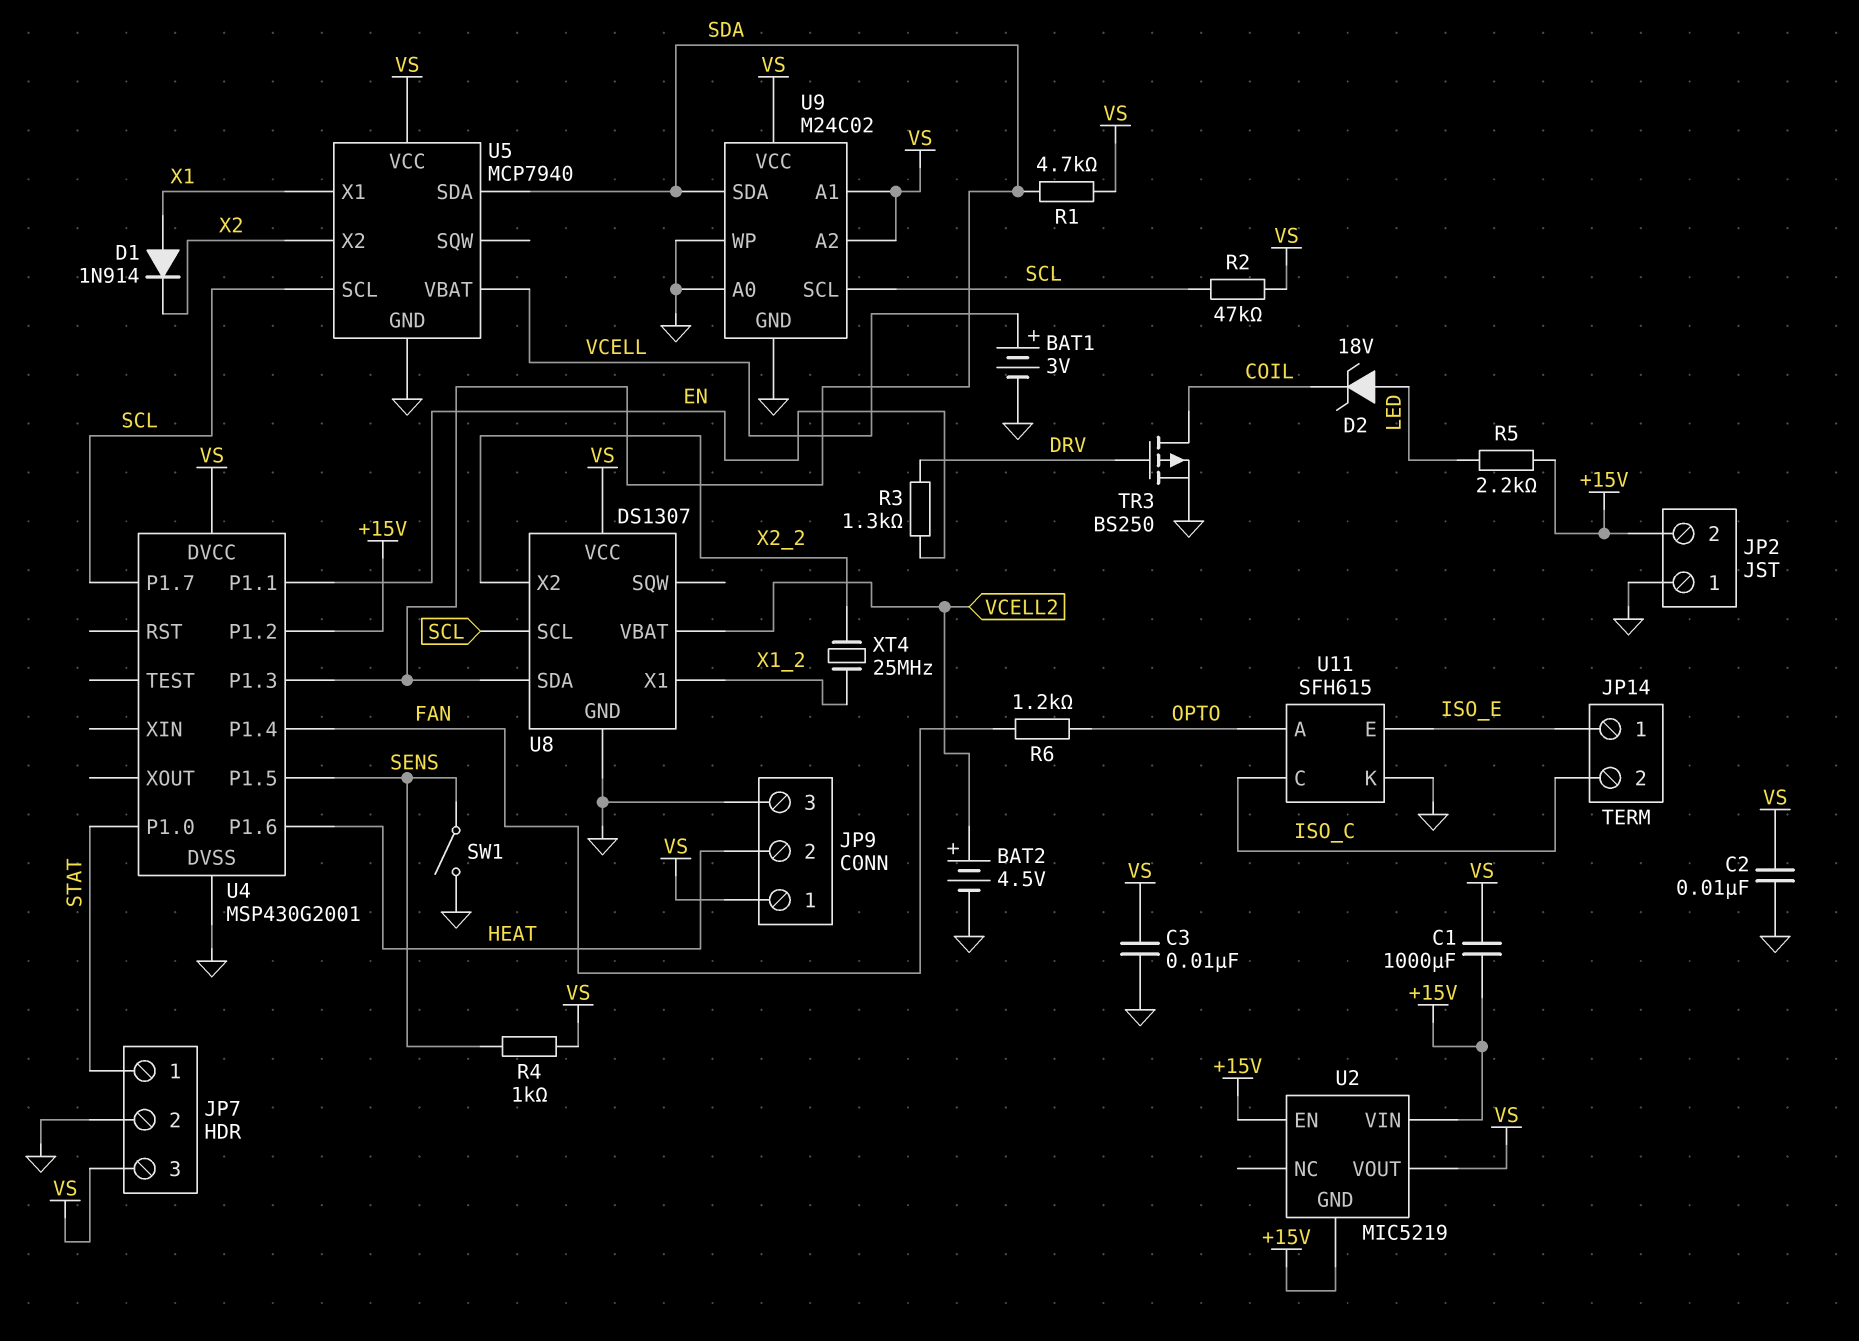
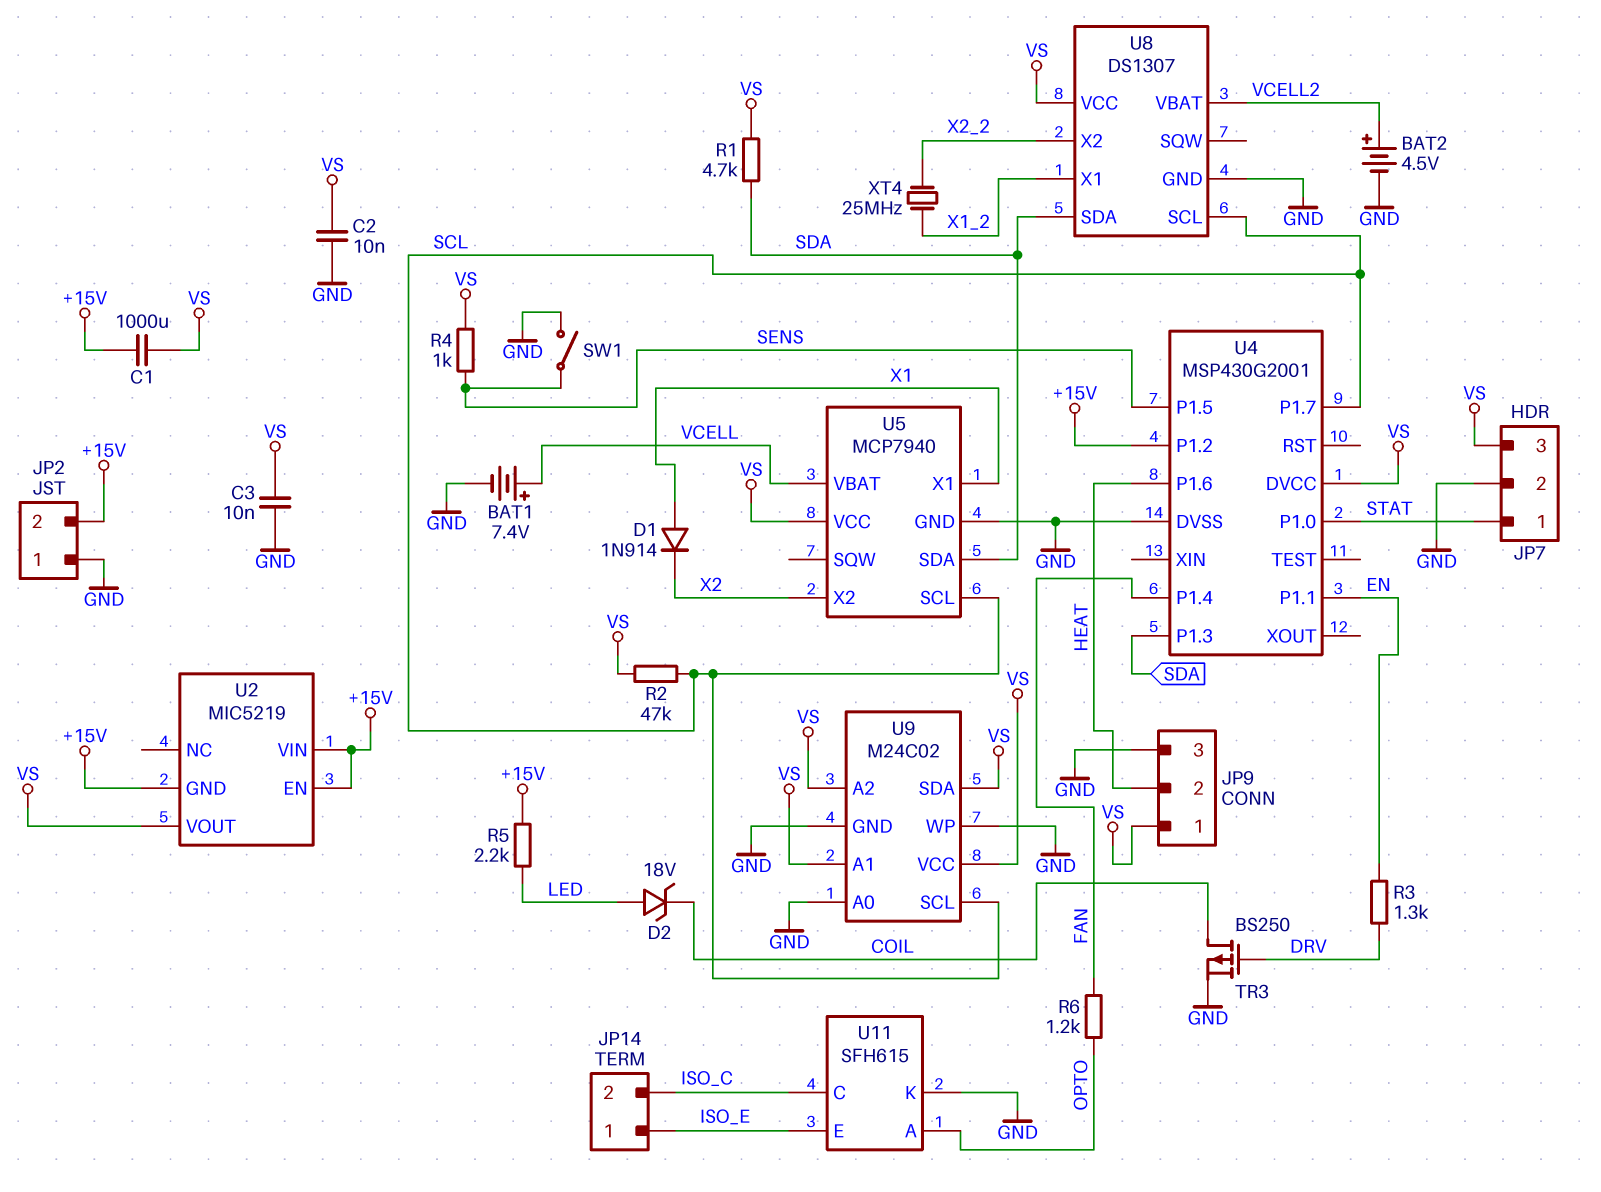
BAT1: 3V (plus VCELL, minus GND) -> 7.4V (plus VCELL, minus GND)
U9 pin SDA: SDA -> VS

